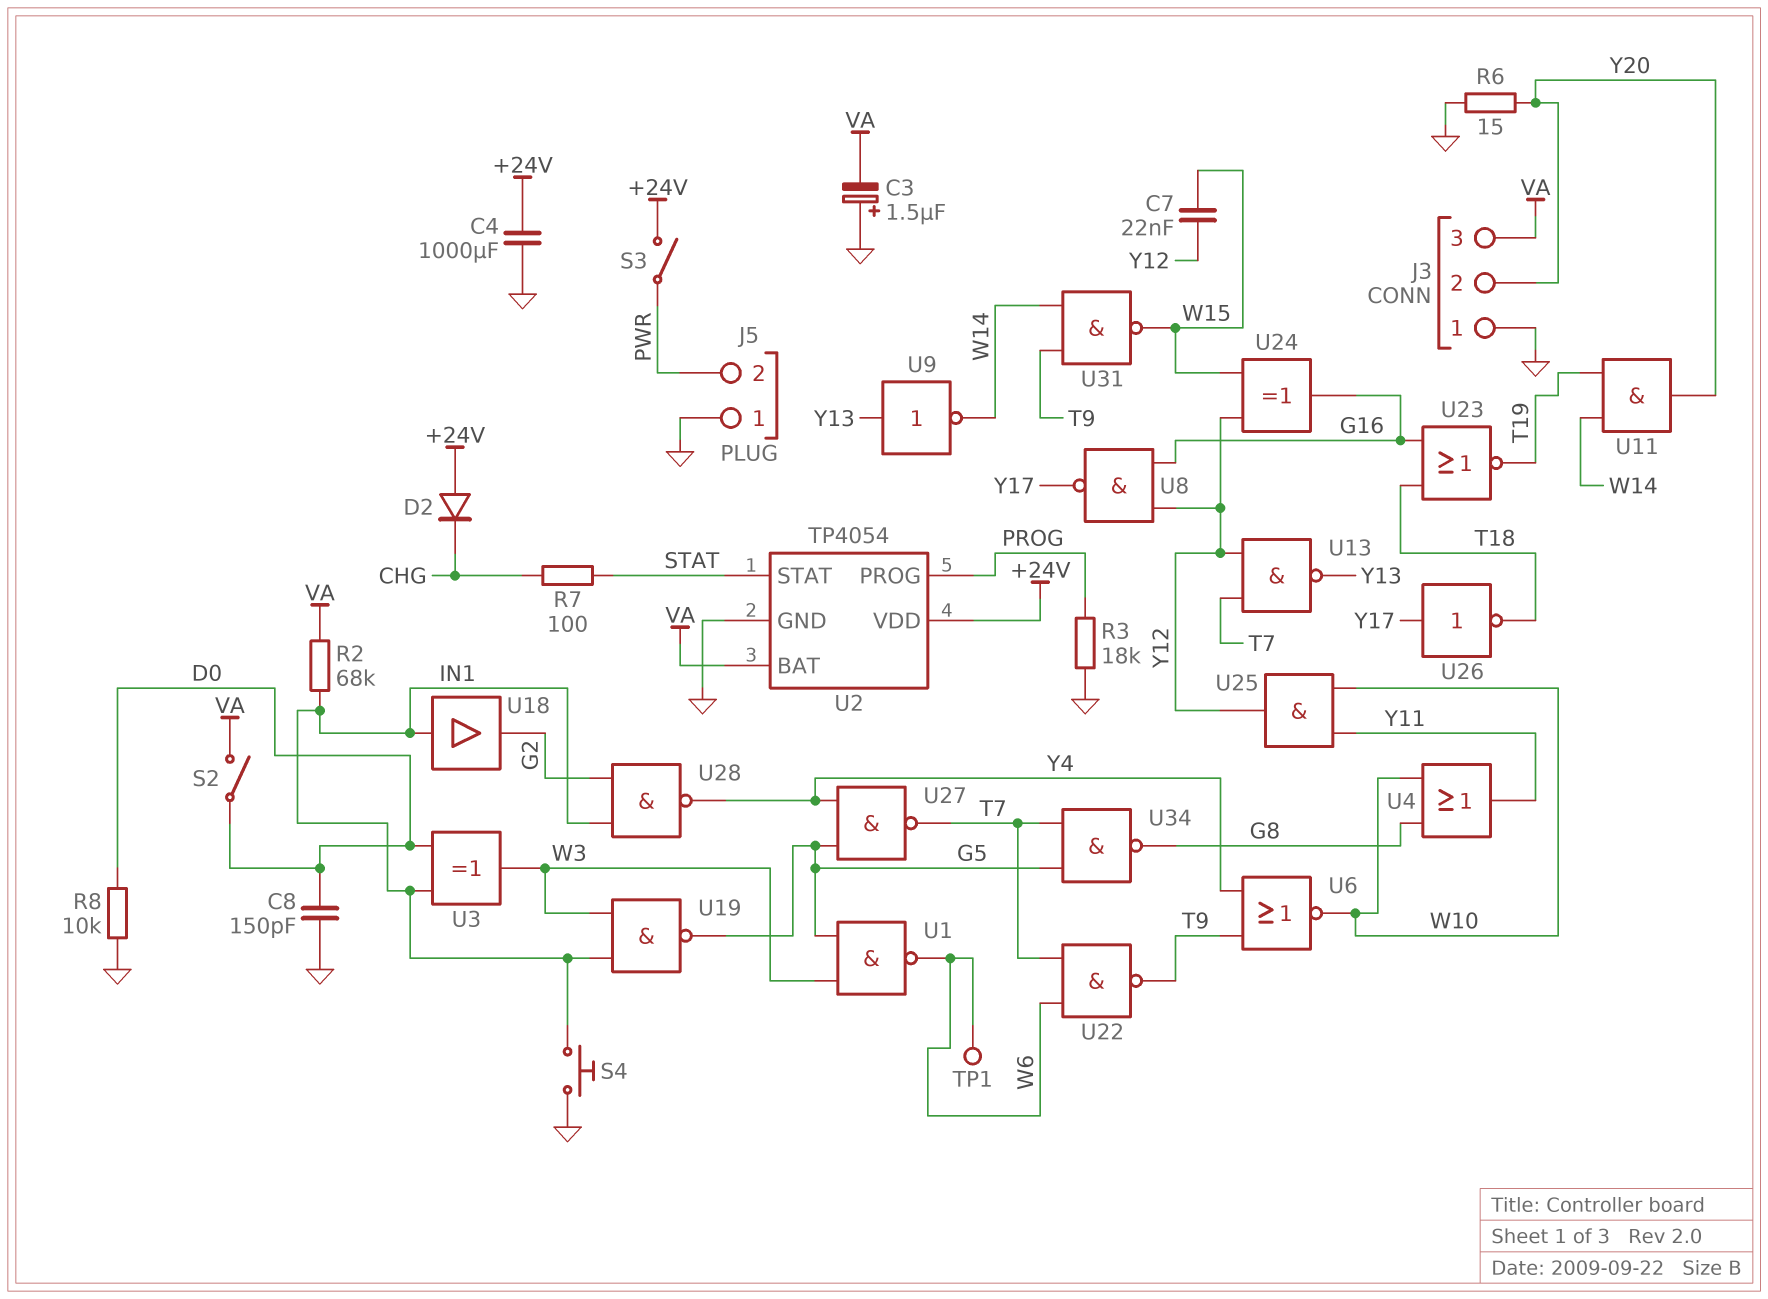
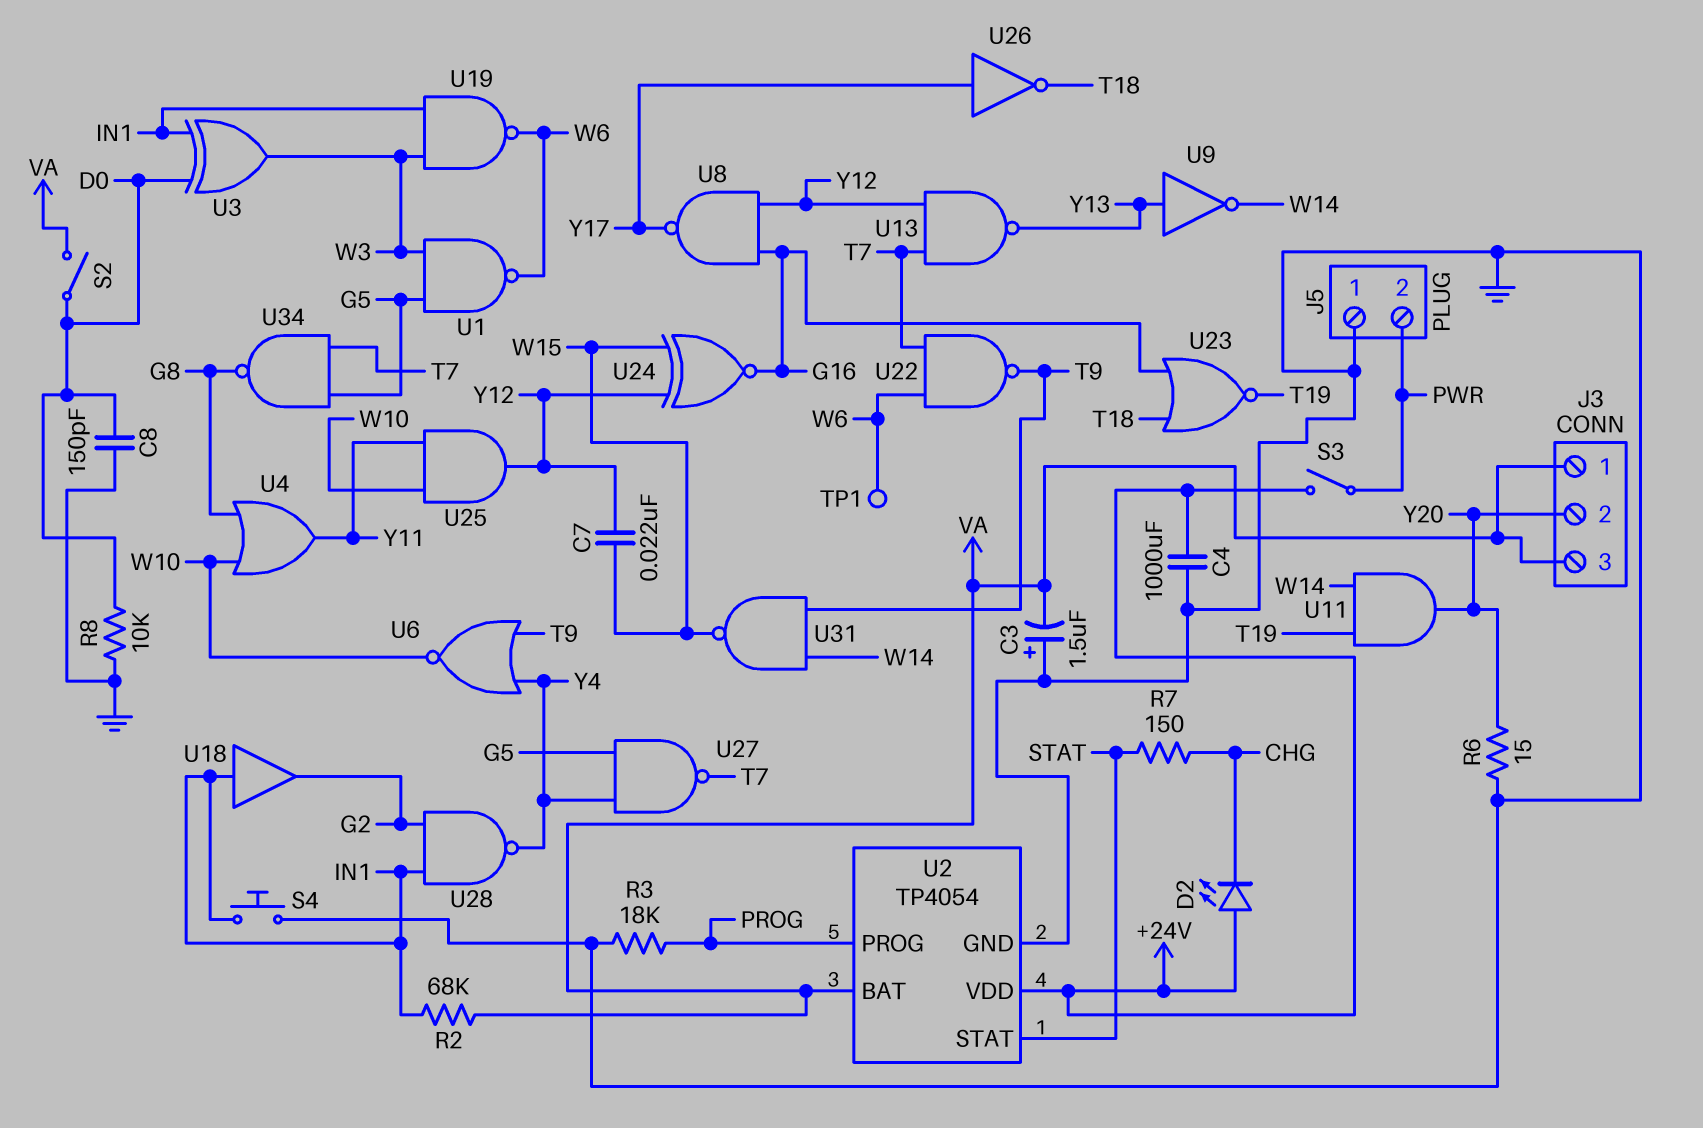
D2: diode (A +24V, K CHG) -> LED (A +24V, K CHG)
J3 pin 1: GND -> VA
R7: 100 (CHG, STAT) -> 150 (CHG, STAT)
U19: NAND (in IN1, in W3, out G5) -> NAND (in IN1, in W3, out W6)
U24: XOR (in W15, in Y12, out G16) -> XNOR (in W15, in Y12, out G16)

